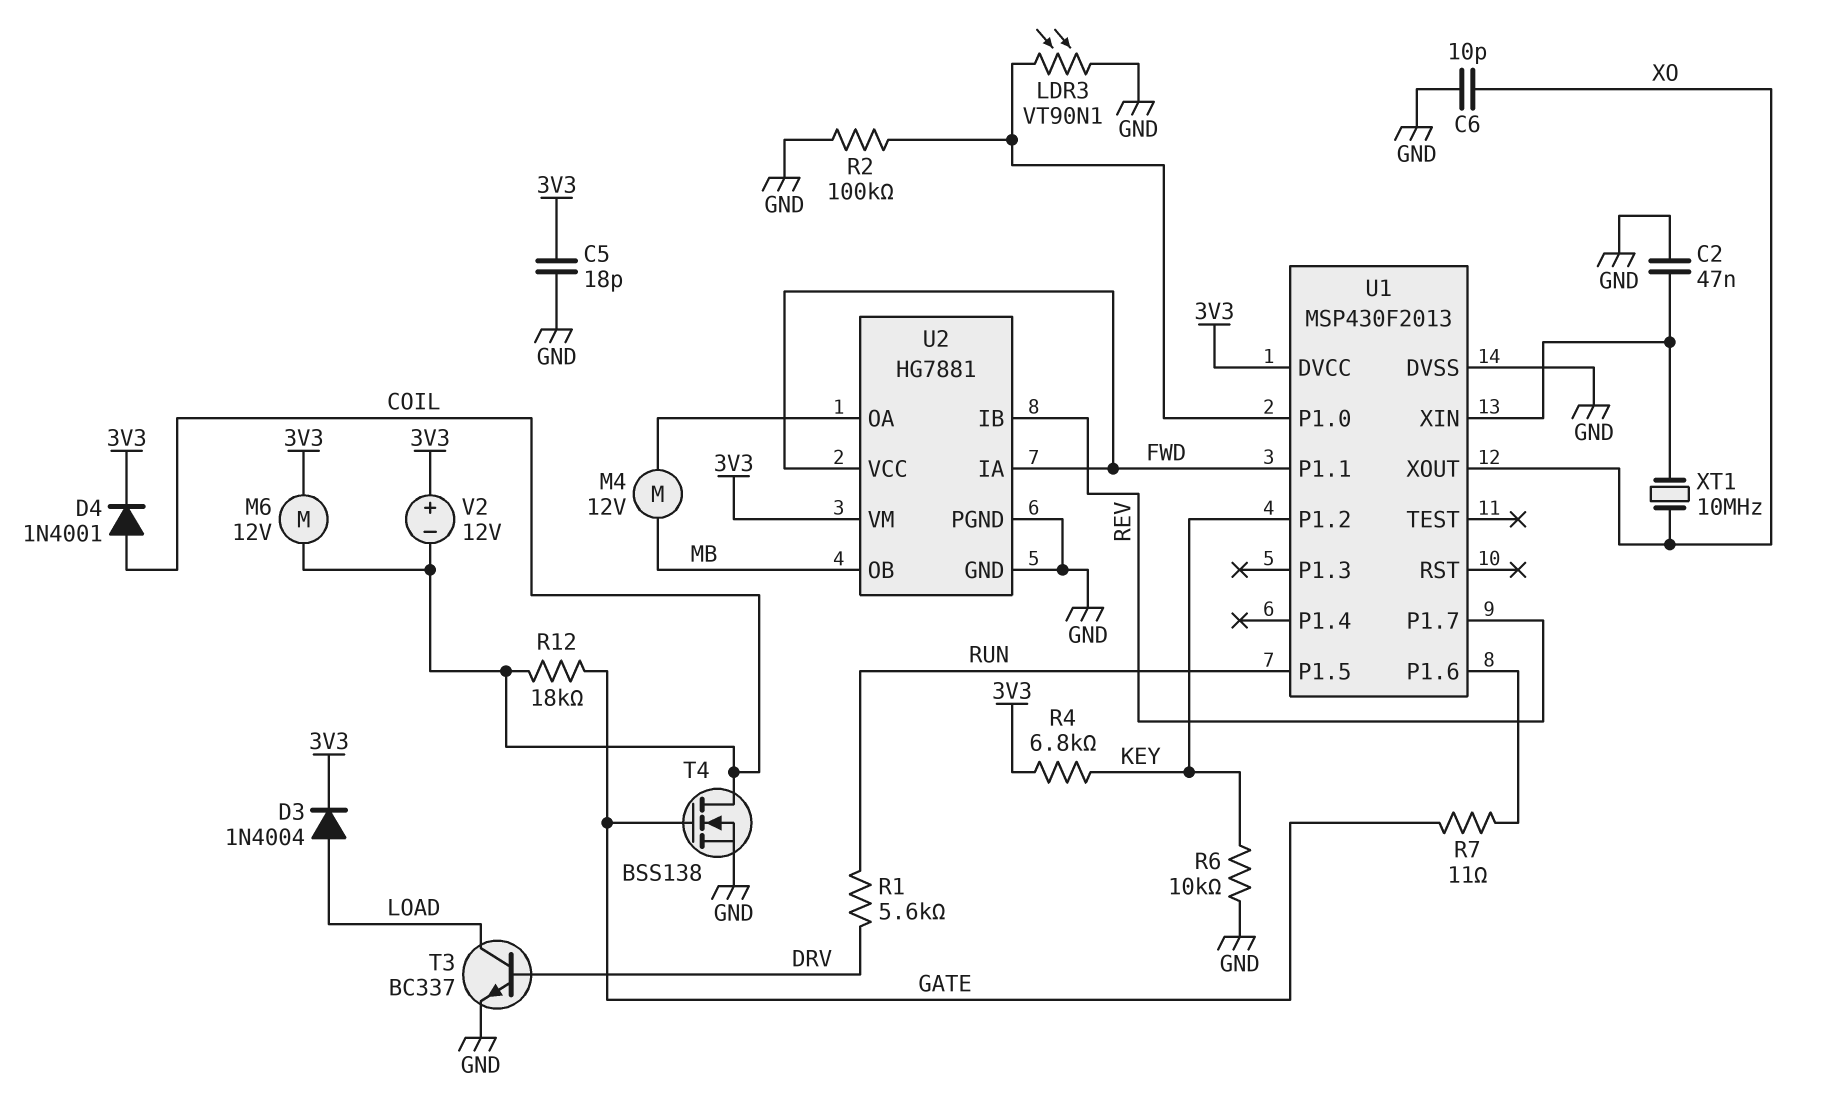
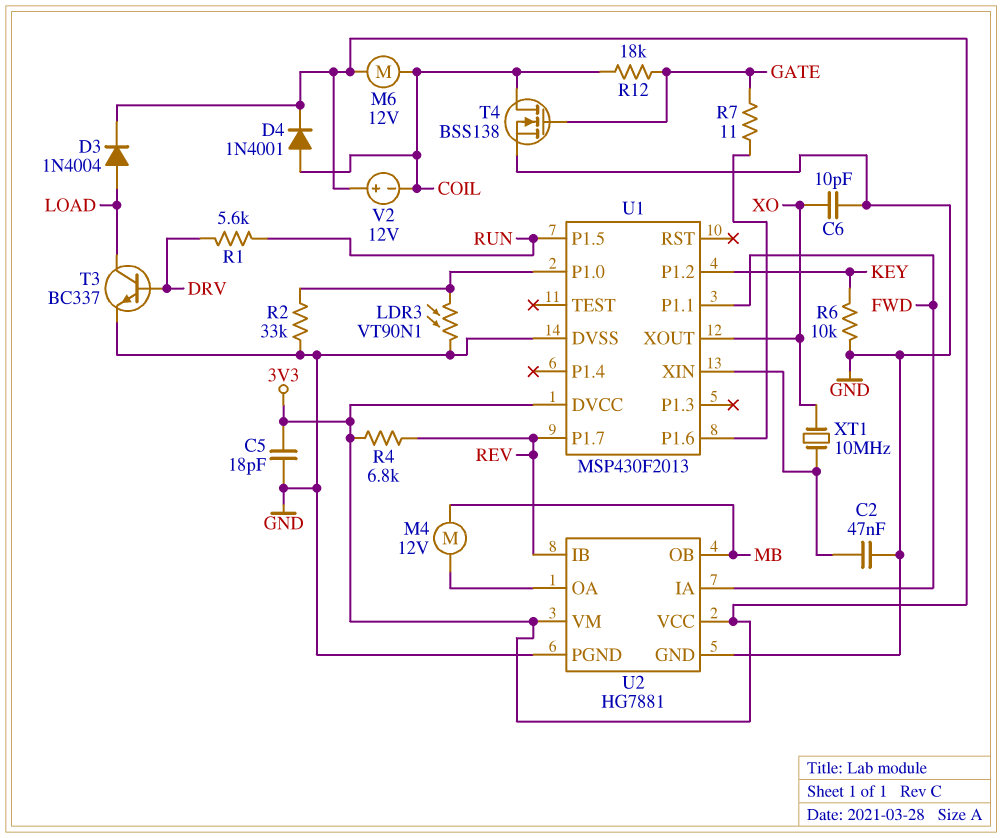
R2: 100k (GND, U1/P1.0) -> 33k (GND, U1/P1.0)
R4: 6.8k (3V3, KEY) -> 6.8k (3V3, REV)
U2 pin VCC: FWD -> 3V3

